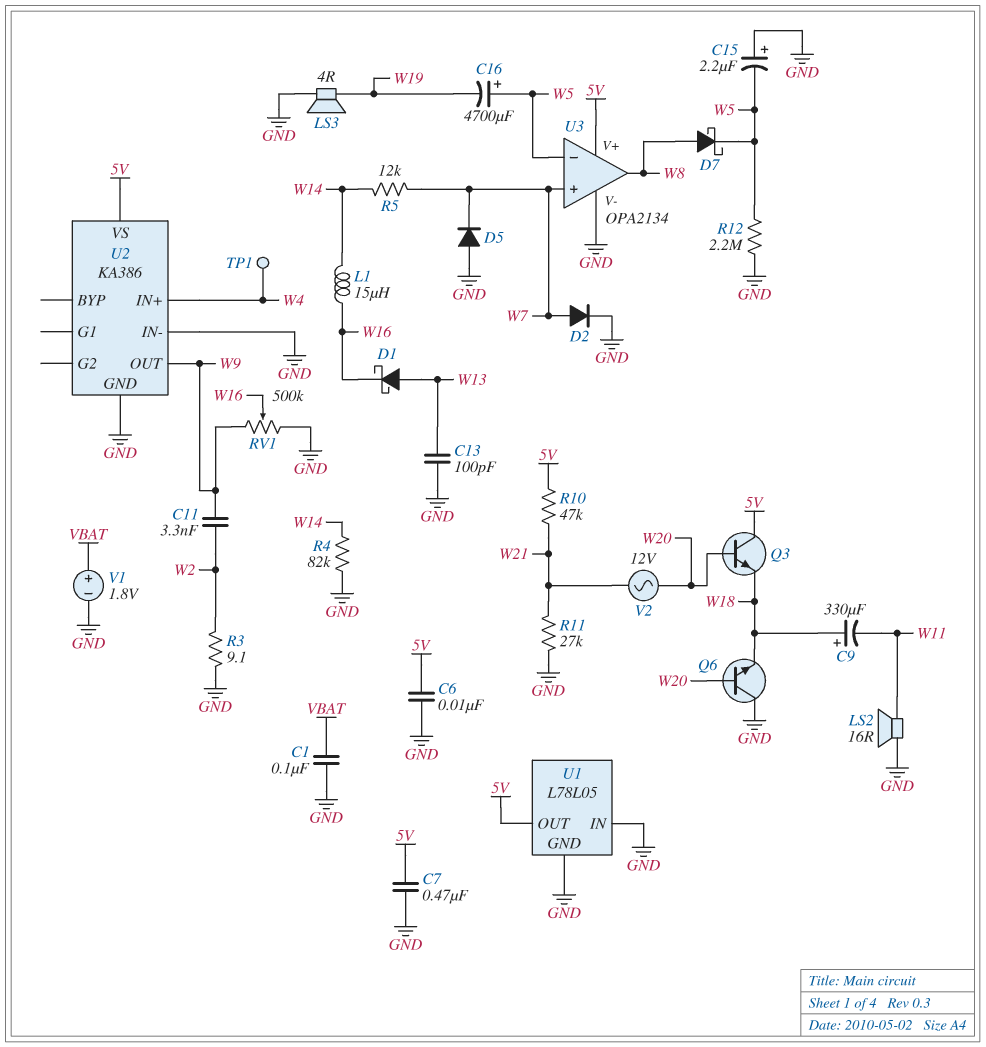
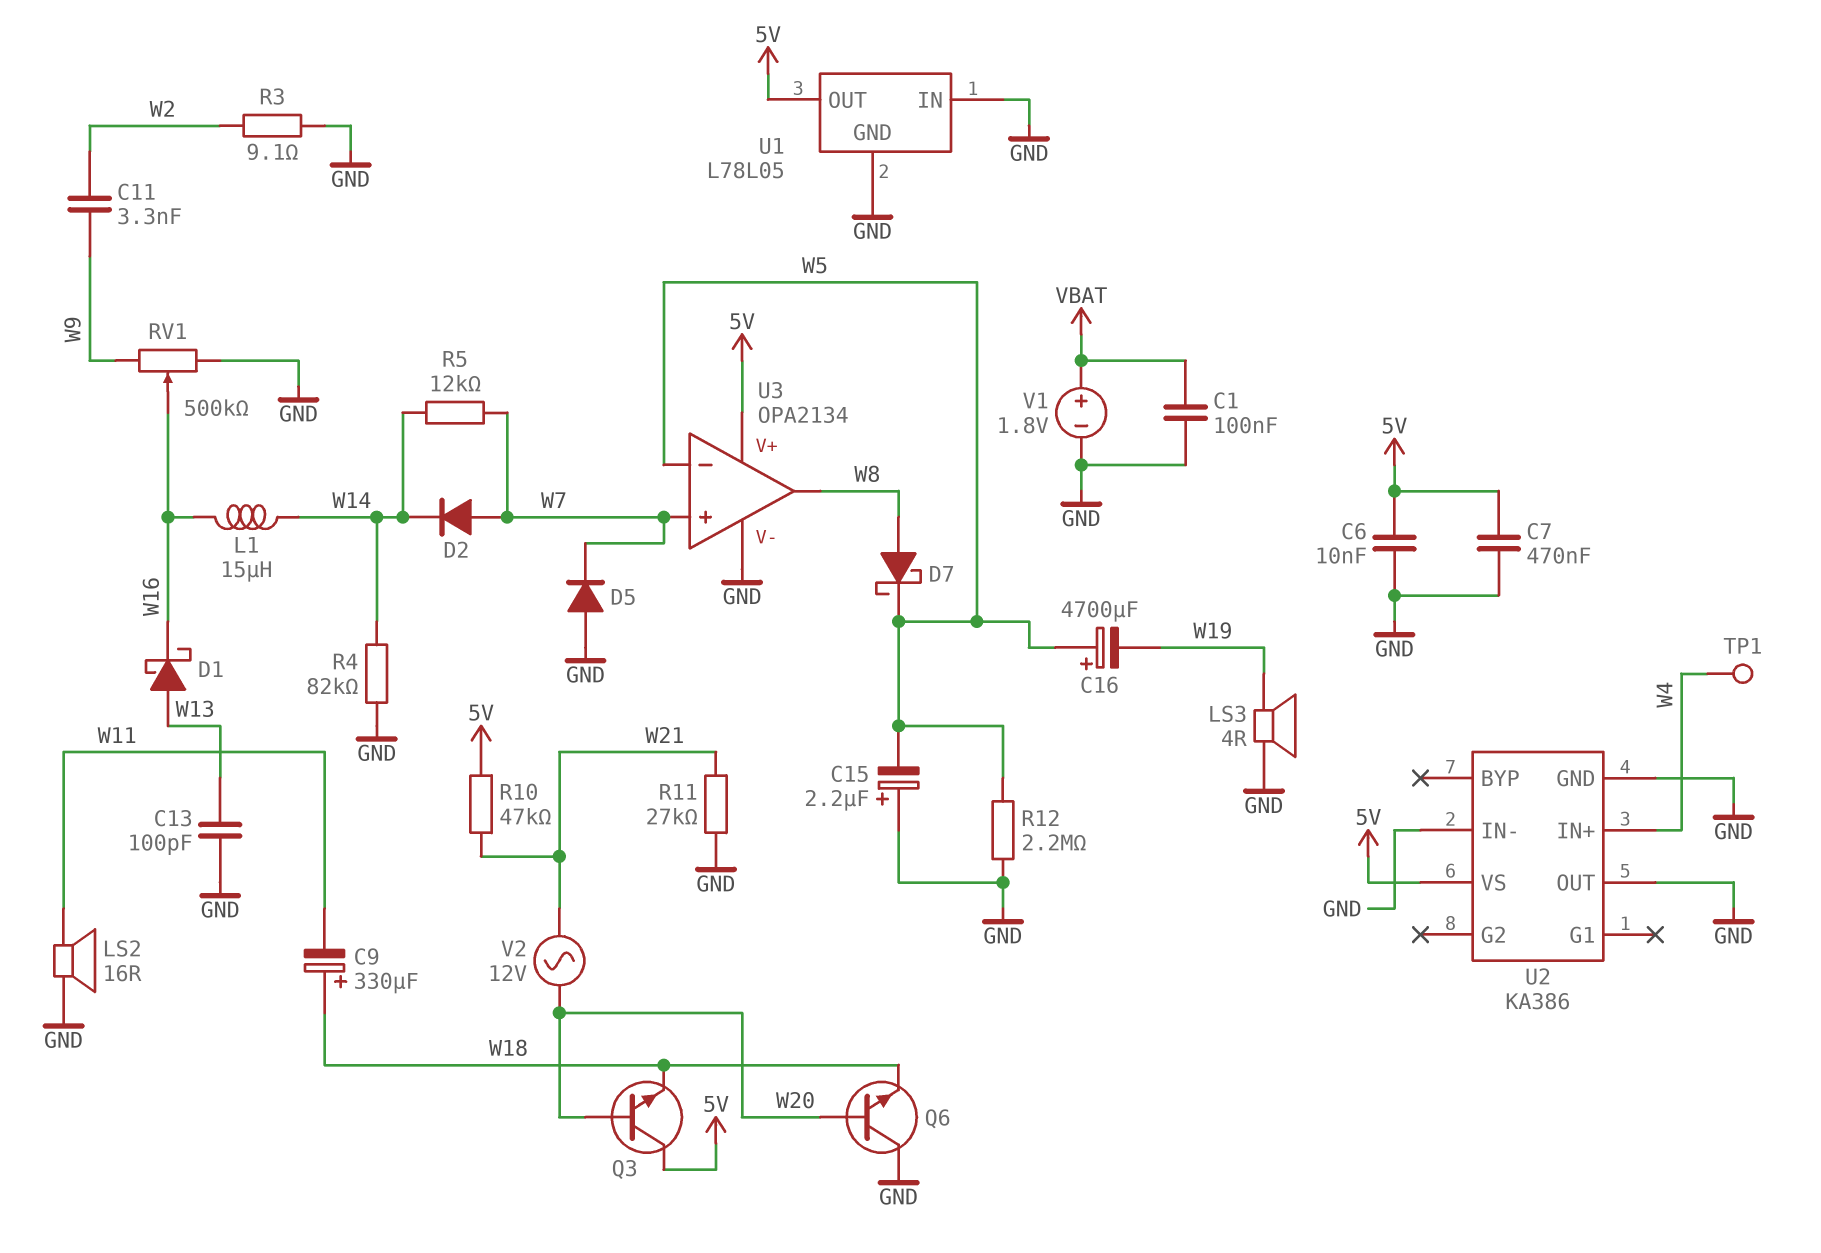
D2: diode (A W7, K GND) -> diode (A W7, K W14)
U2 pin OUT: W9 -> GND

